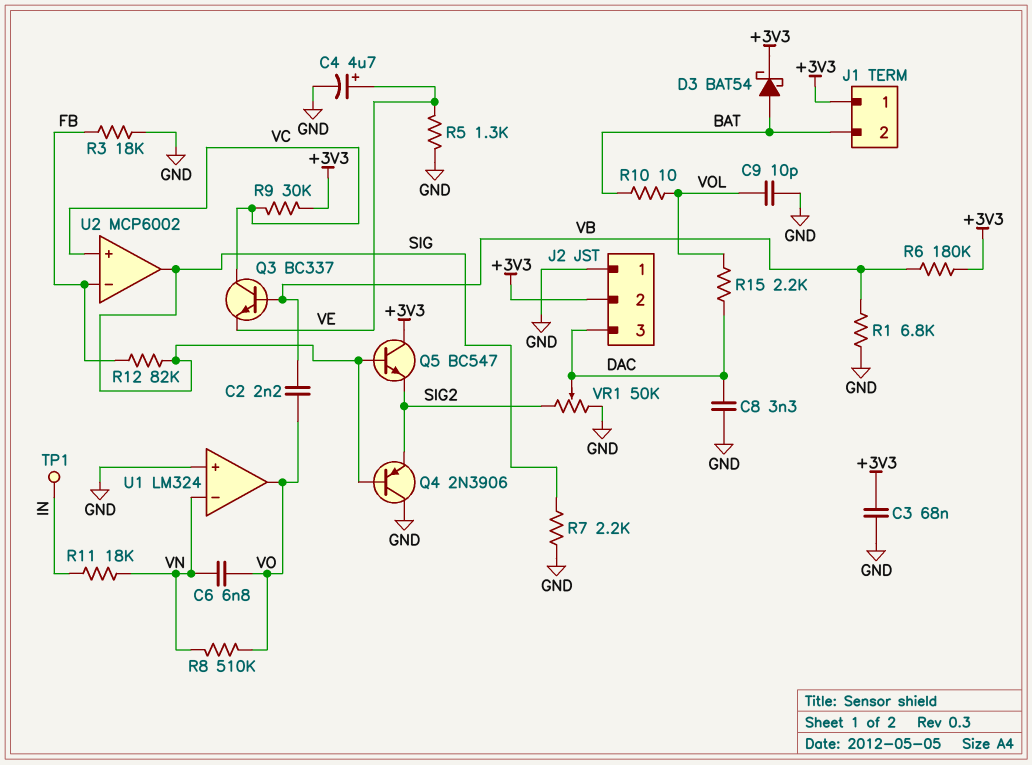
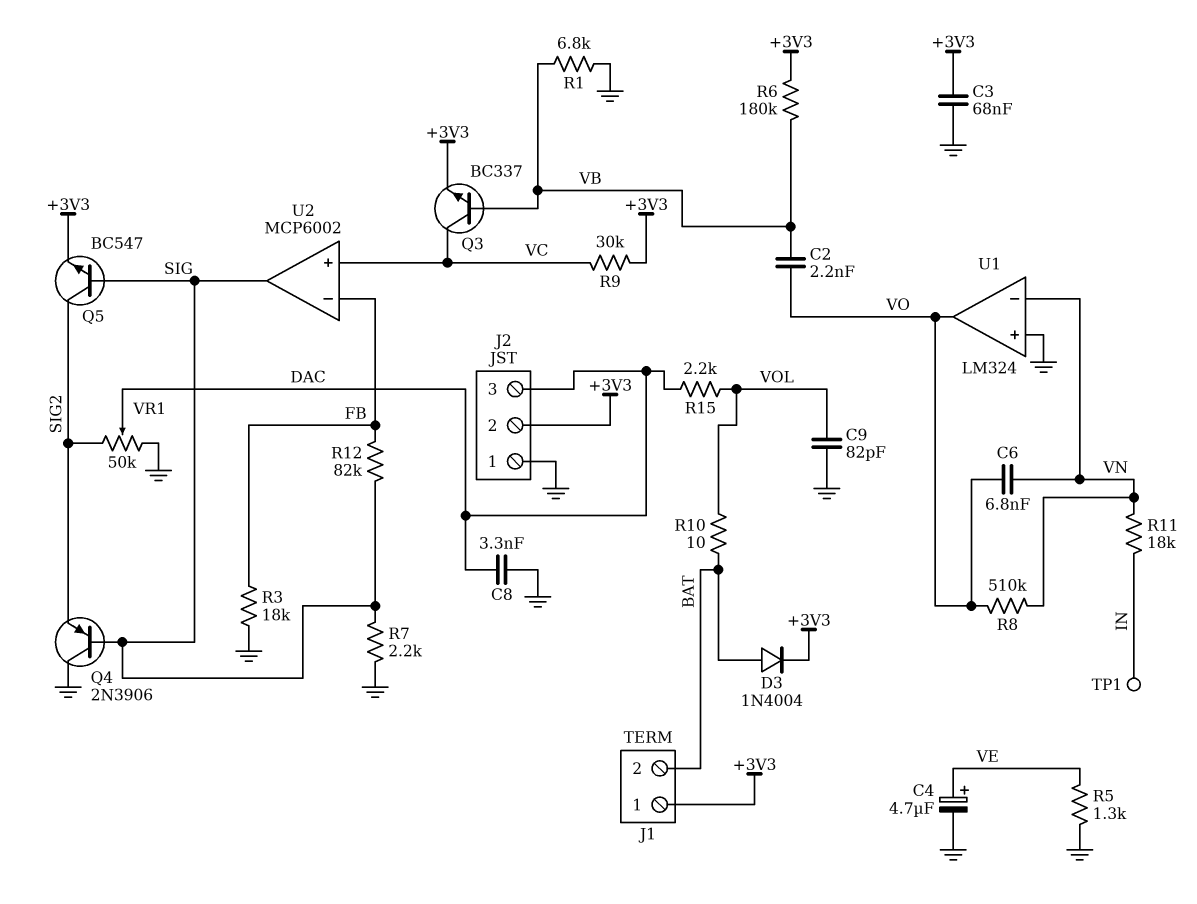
C9: 10pF (GND, VOL) -> 82pF (GND, VOL)
D3: schottky BAT54 (A BAT, K +3V3) -> diode 1N4004 (A BAT, K +3V3)
Q3: NPN BC337 (B VB, C VC, E VE) -> NPN BC337 (B VB, C VC, E +3V3)
Q5: NPN BC547 (B SIG, C +3V3, E SIG2) -> NPN BC547 (B SIG, C SIG2, E +3V3)

